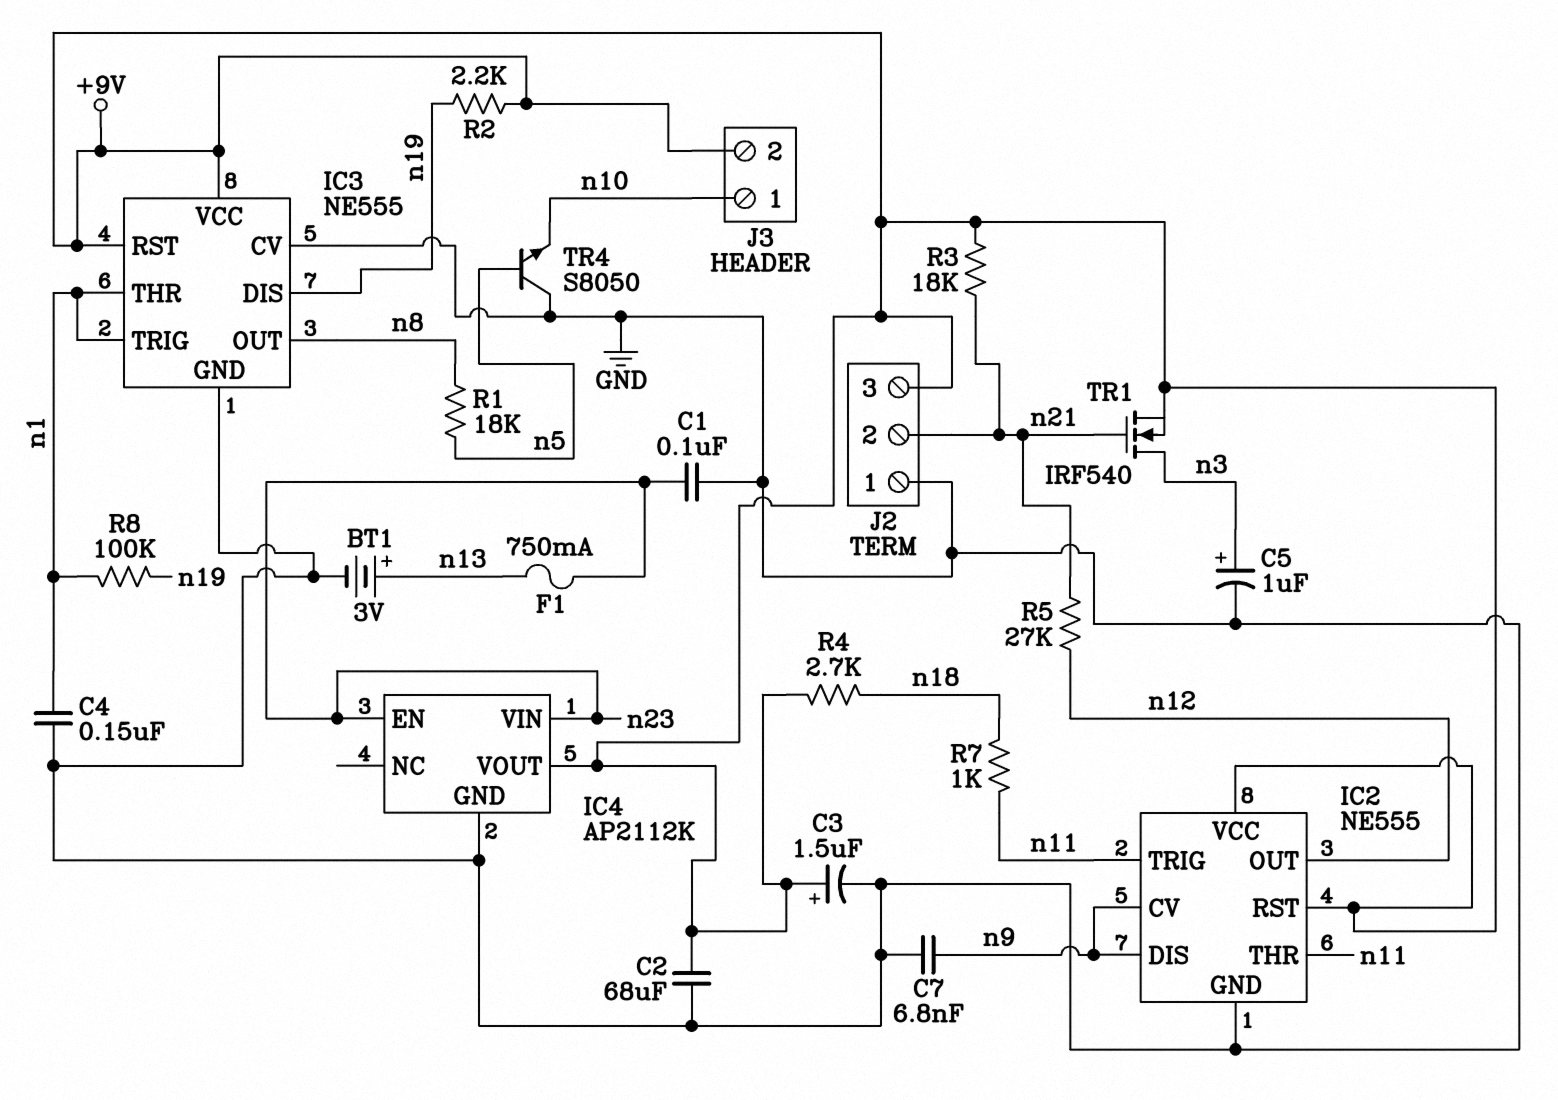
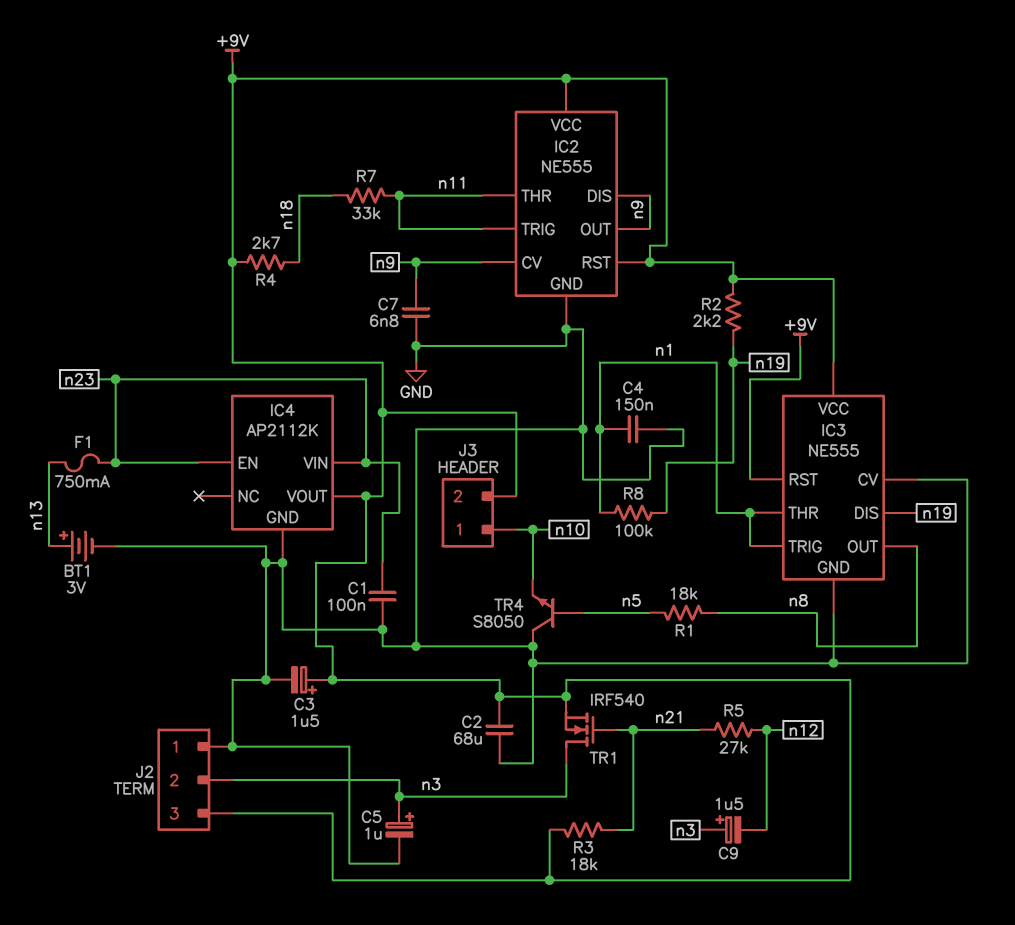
C9: none -> 1.5uF (plus n3, minus n12)
IC2 pin OUT: n12 -> n9
J2 pin 2: n21 -> n3
R7: 1k (n11, n18) -> 33k (n11, n18)

